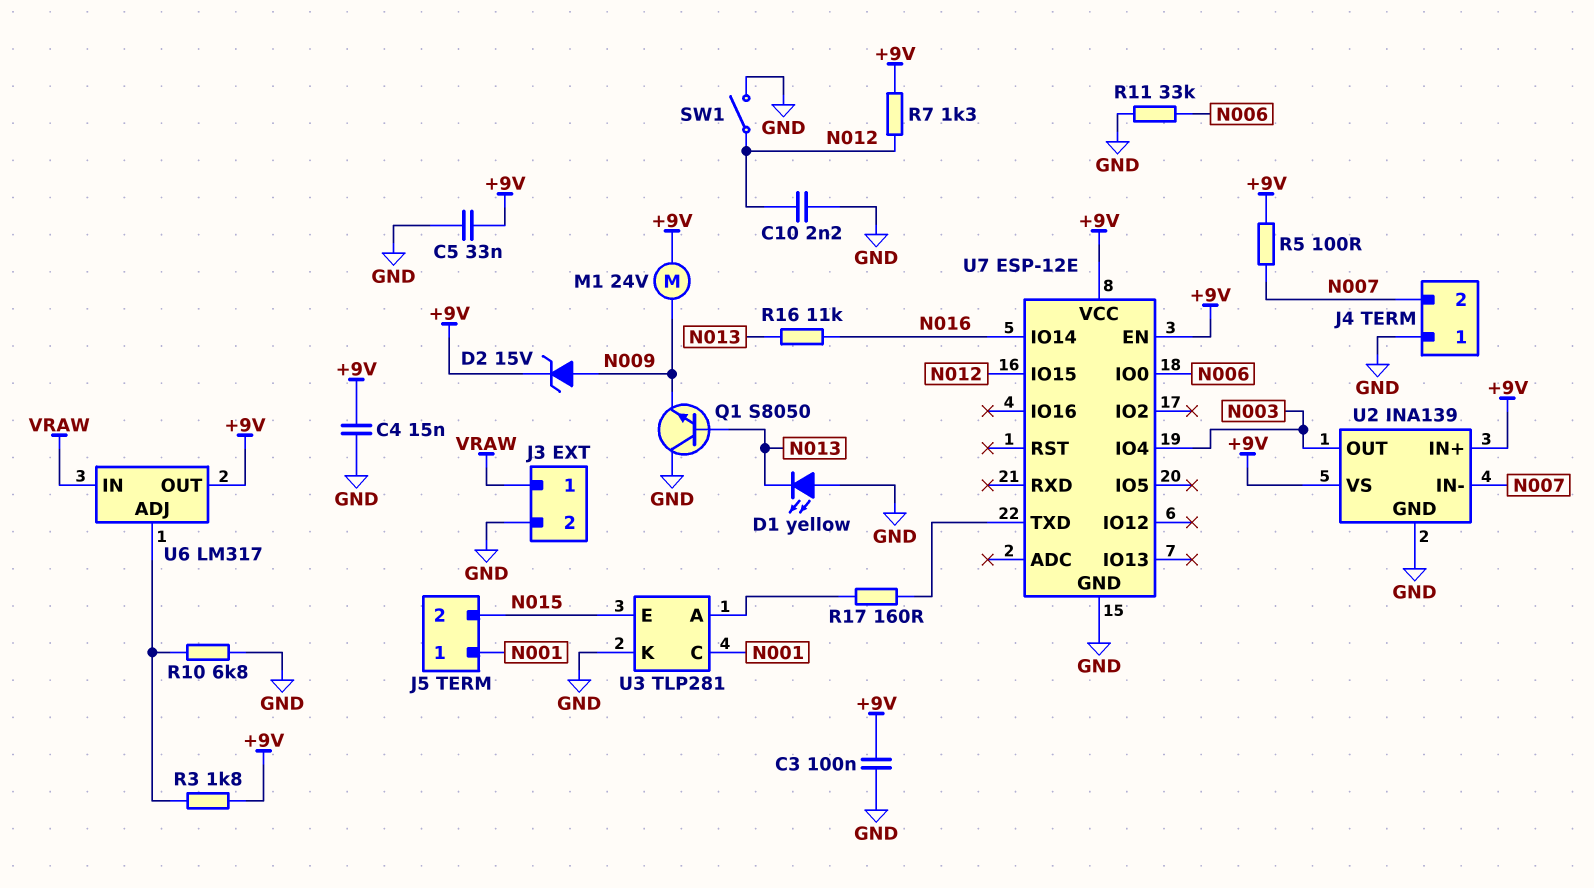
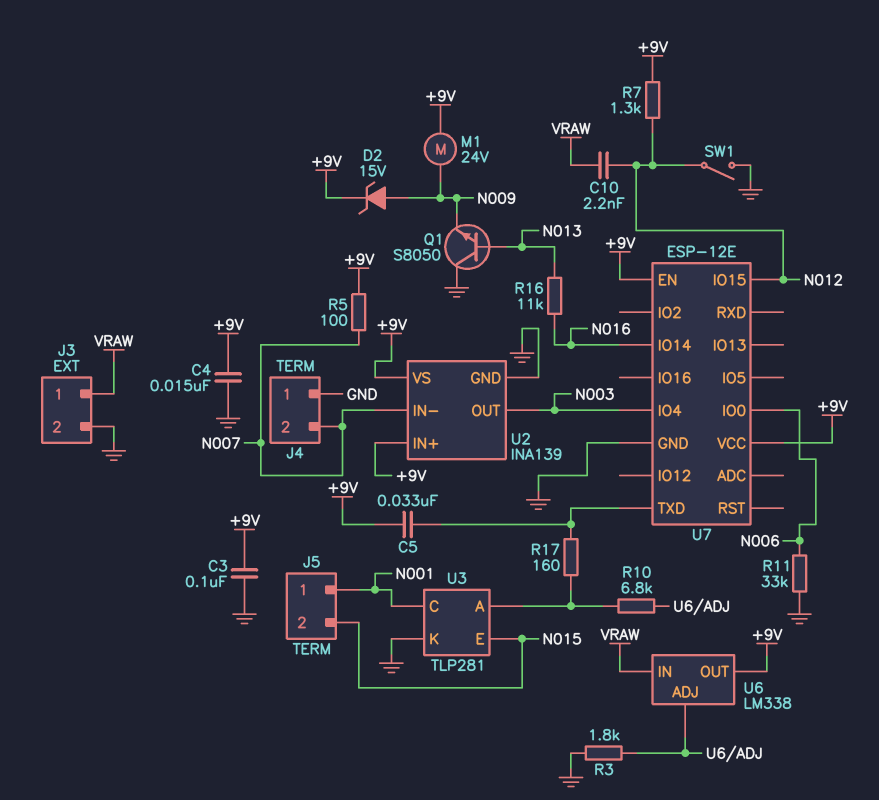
C5: 33nF (+9V, GND) -> 33nF (+9V, U7/TXD)
C10: 2.2nF (GND, N012) -> 2.2nF (N012, VRAW)
D1: LED yellow (A GND, K N013) -> none
R3: 1.8k (+9V, U6/ADJ) -> 1.8k (GND, U6/ADJ)
R10: 6.8k (GND, U6/ADJ) -> 6.8k (U3/A, U6/ADJ)
U6: LM317 -> LM338

